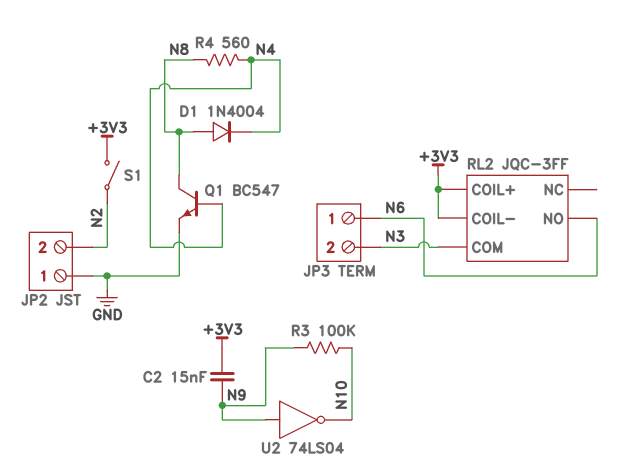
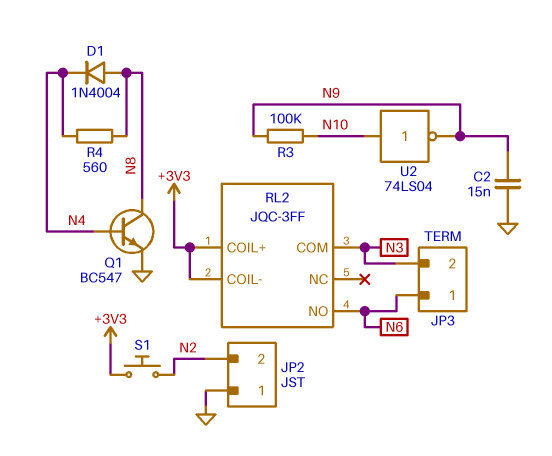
C2: 15nF (+3V3, N9) -> 15nF (GND, N9)
S1: switch (+3V3, N2) -> button (+3V3, N2)
U2: NOT 74LS04 (in N9, out N10) -> NOT 74LS04 (in N10, out N9)

